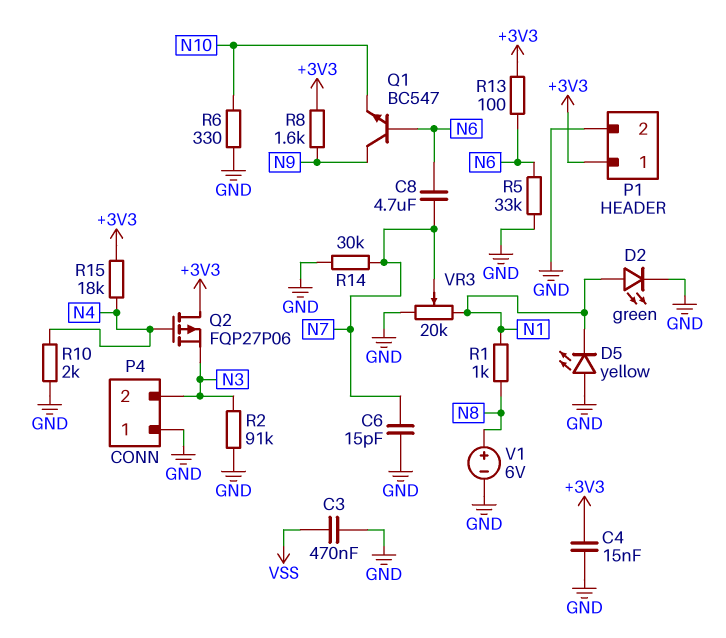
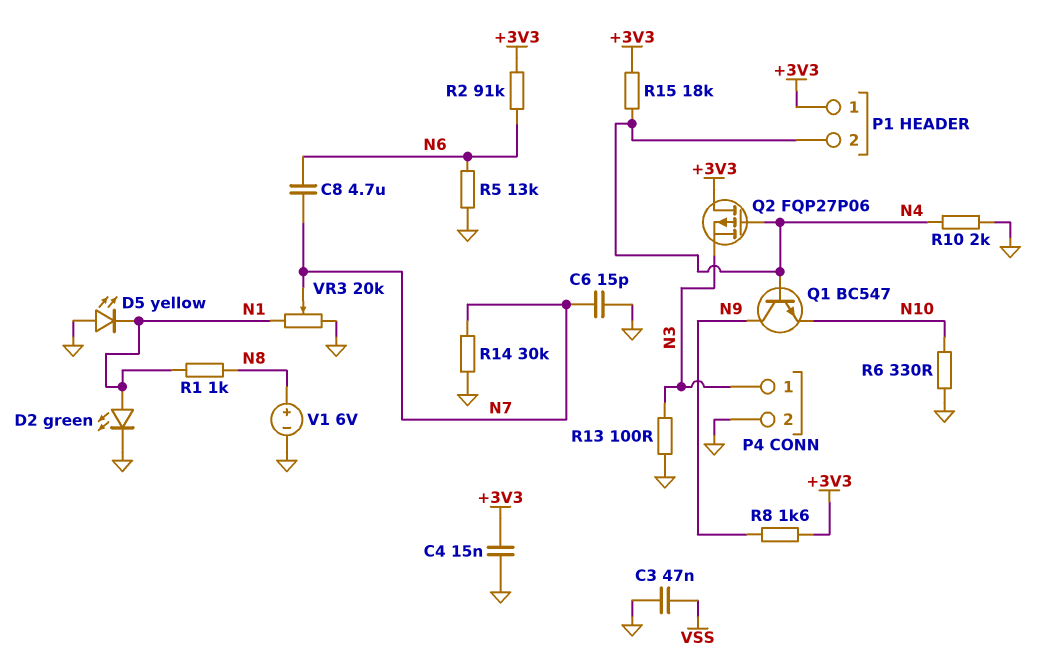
C3: 470nF (GND, VSS) -> 47nF (GND, VSS)
P1 pin 2: GND -> N4
P4 pin 1: GND -> N3
P4 pin 2: N3 -> GND
Q1: NPN BC547 (B N6, C N9, E N10) -> NPN BC547 (B N4, C N9, E N10)
R2: 91k (GND, N3) -> 91k (+3V3, N6)
R5: 33k (GND, N6) -> 13k (GND, N6)
R13: 100 (+3V3, N6) -> 100 (GND, N3)

